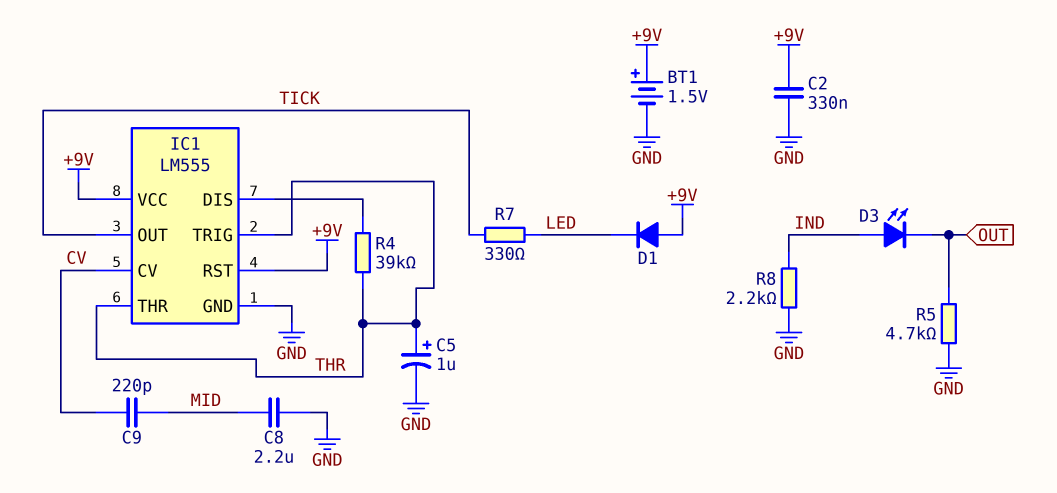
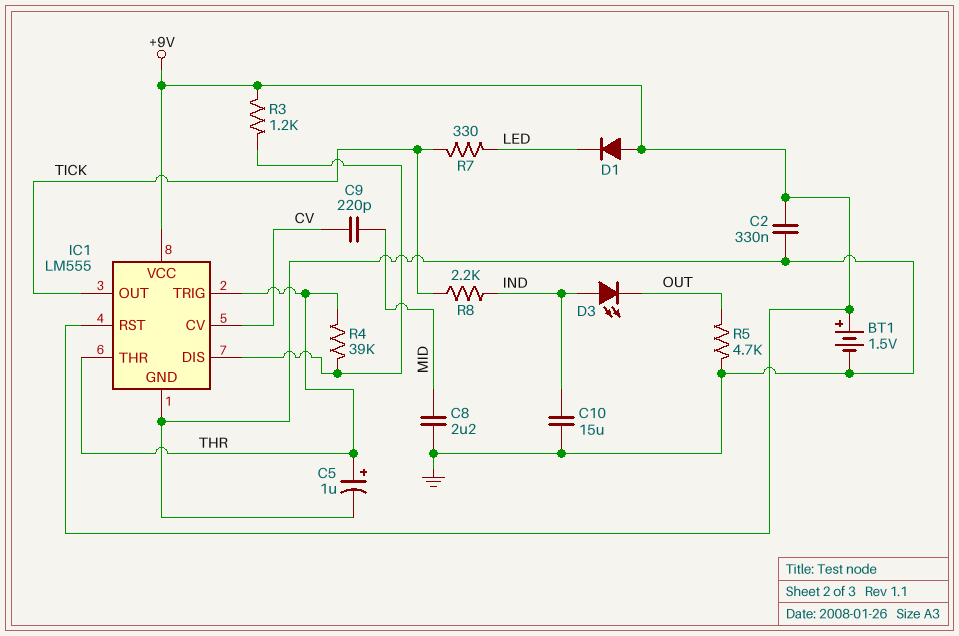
C10: none -> 15uF (GND, IND)
R3: none -> 1.2k (+9V, IC1/DIS)
R8: 2.2k (GND, IND) -> 2.2k (IND, TICK)

